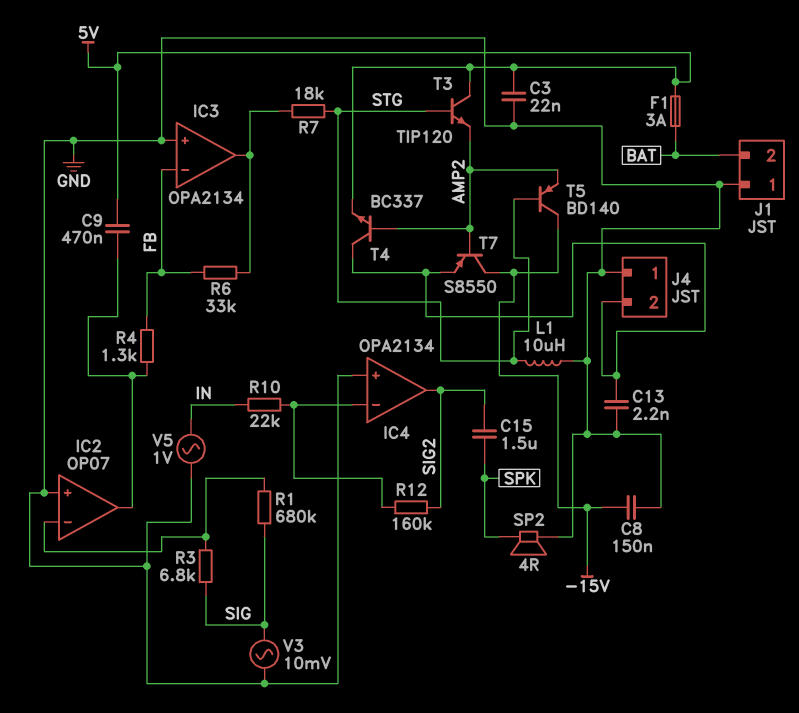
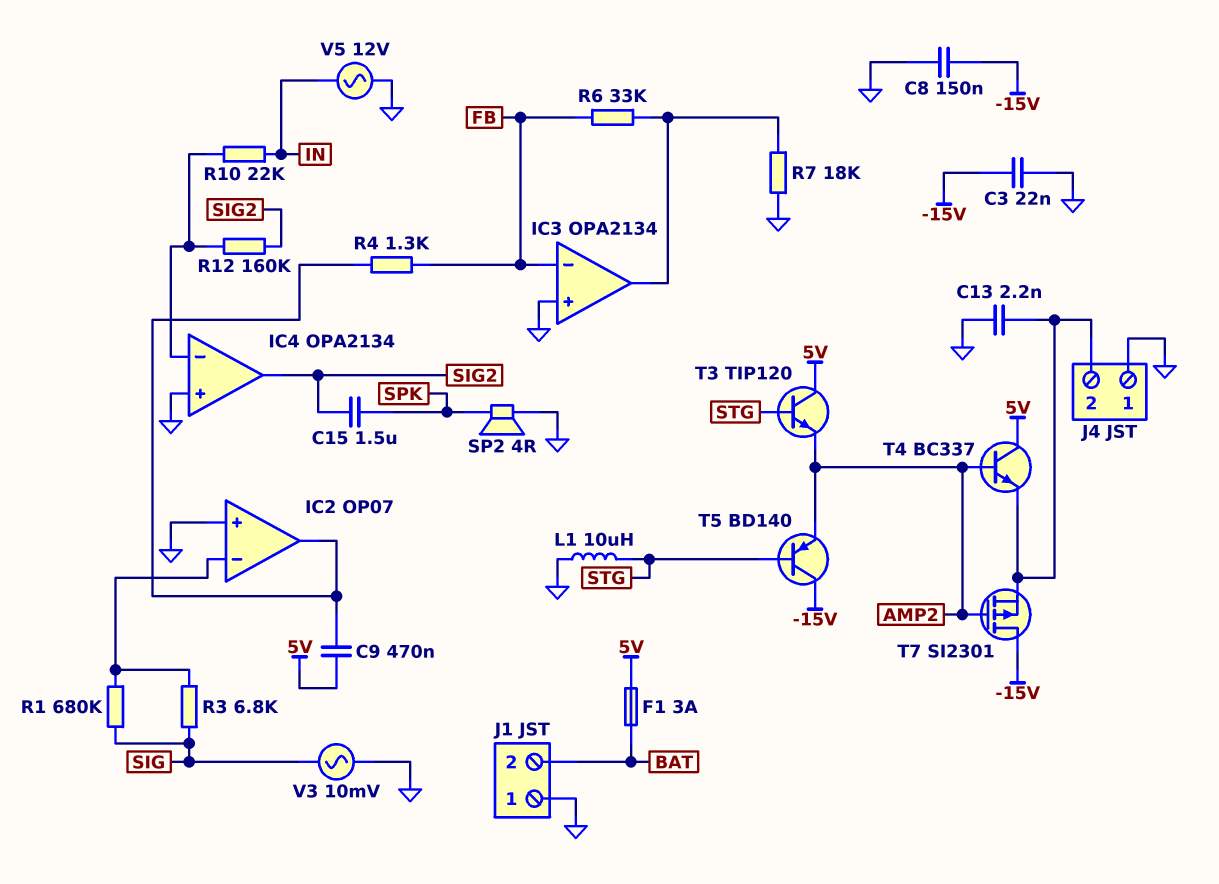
C3: 22nF (5V, GND) -> 22nF (-15V, GND)
R7: 18k (IC3/out, STG) -> 18k (GND, IC3/out)
T4: NPN BC337 (B AMP2, C J4/2, E 5V) -> NPN BC337 (B AMP2, C 5V, E J4/2)
T7: PNP S8550 (B AMP2, C -15V, E J4/2) -> PMOS SI2301 (G AMP2, D -15V, S J4/2)
V5: AC 1V (GND, IN) -> AC 12V (GND, IN)

